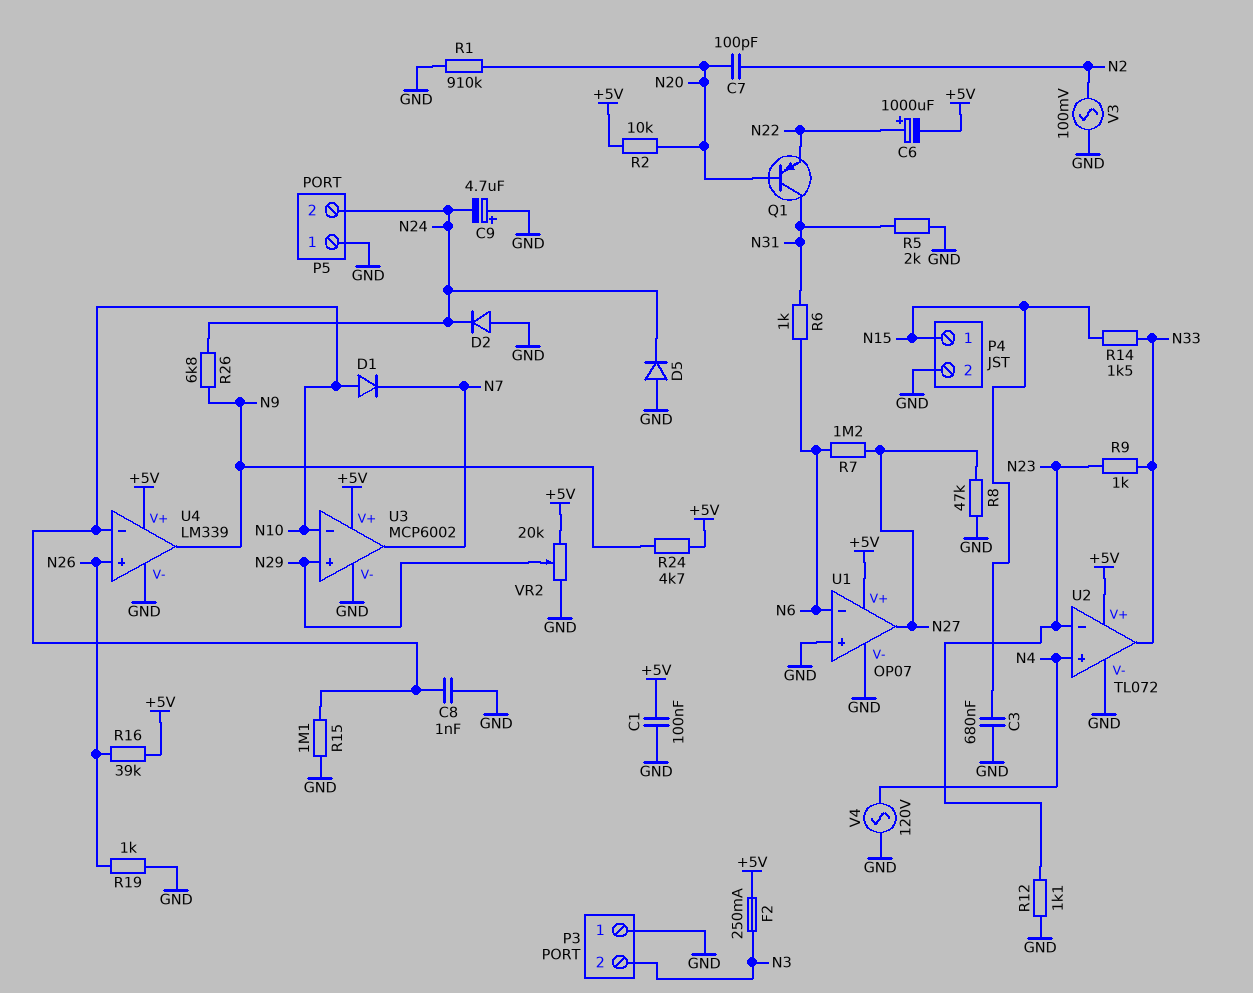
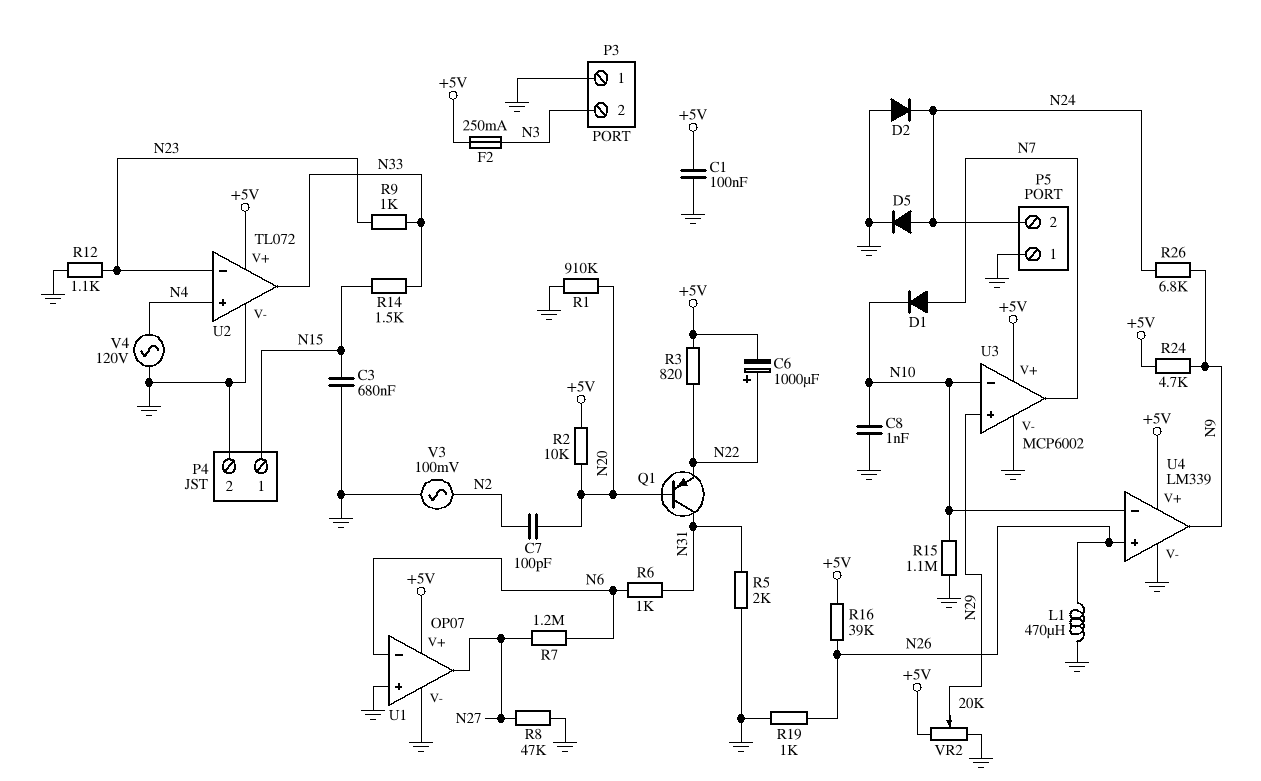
C9: 4.7uF (plus GND, minus N24) -> none
D1: diode (A N10, K N7) -> diode (A N7, K N10)
D5: diode (A GND, K N24) -> diode (A N24, K GND)
L1: none -> 470uH (GND, N26)
R3: none -> 820 (+5V, N22)

